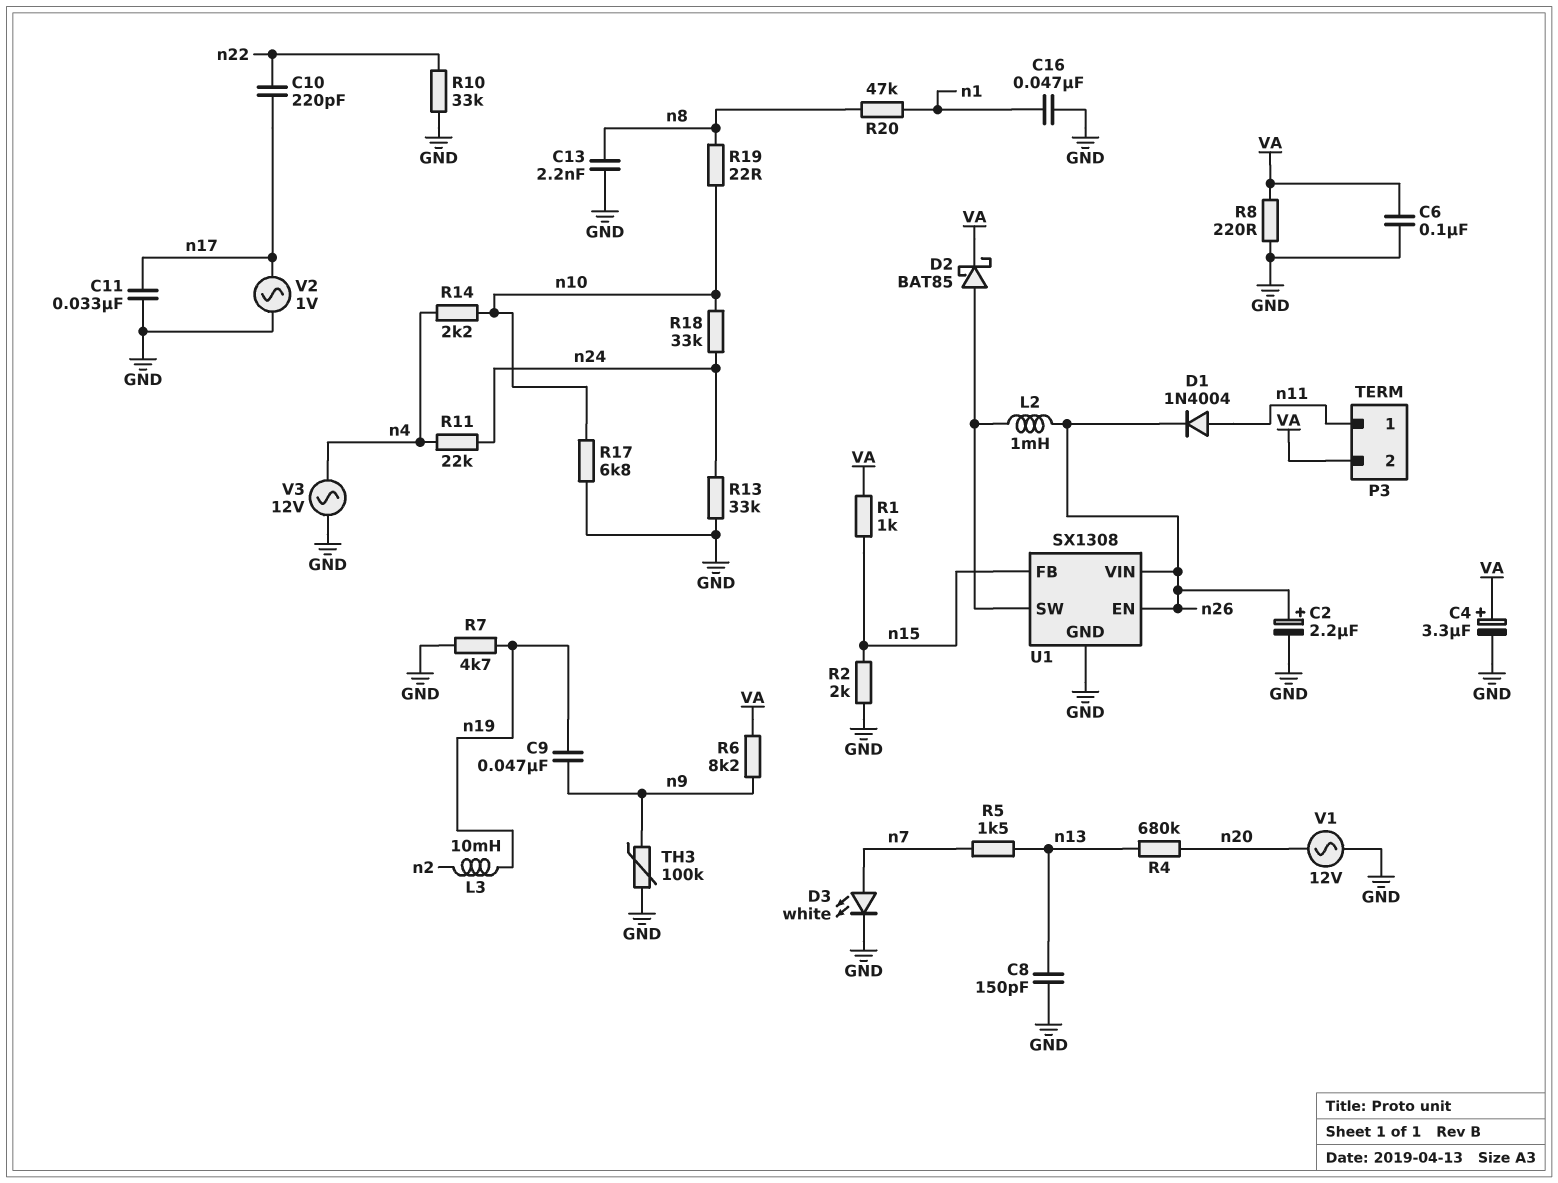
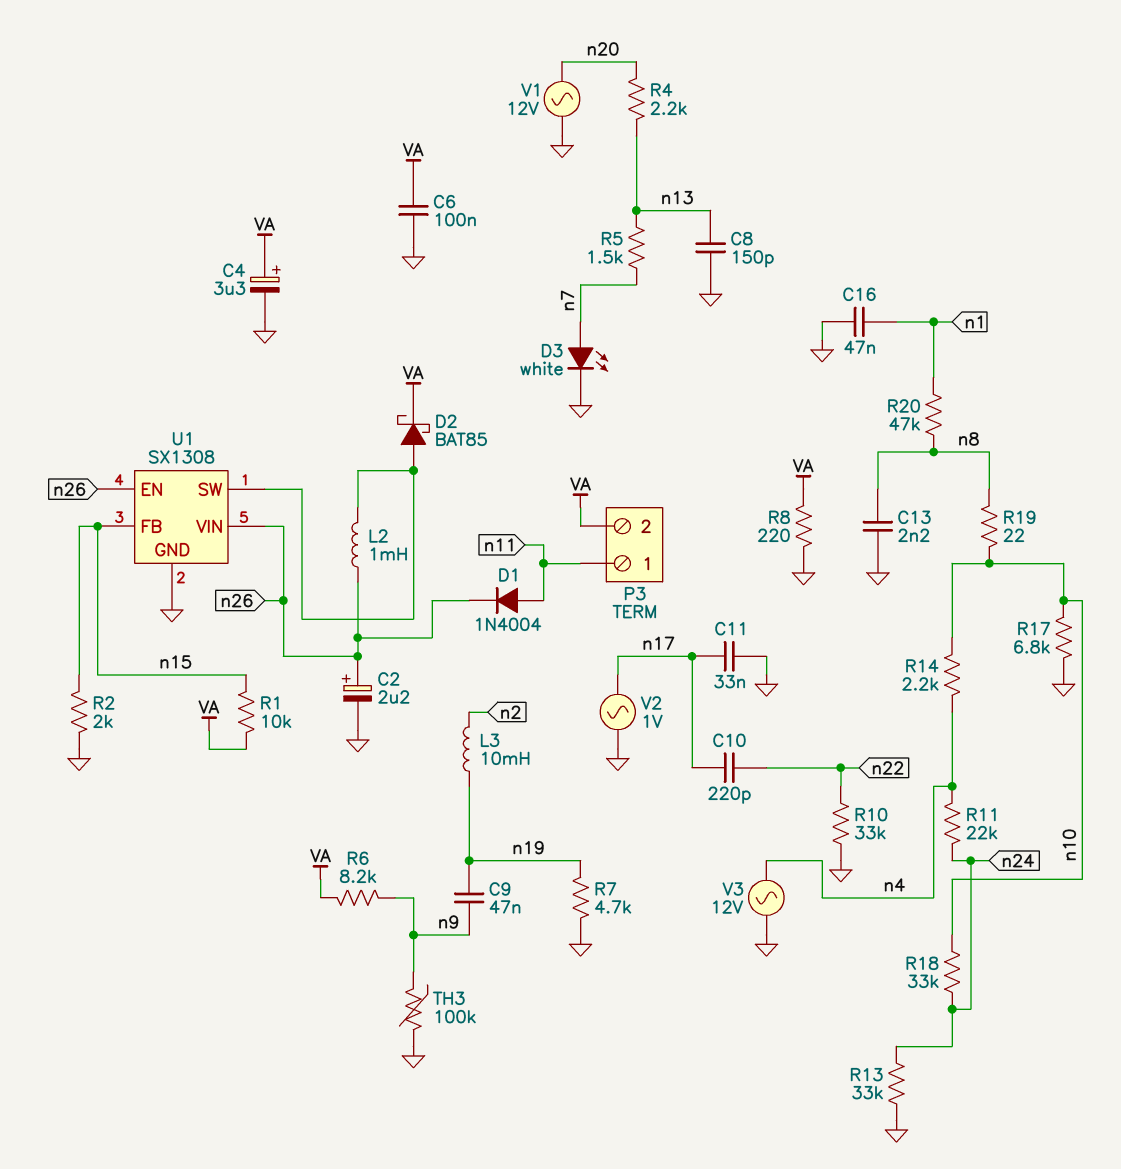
R1: 1k (VA, n15) -> 10k (VA, n15)
R4: 680k (n13, n20) -> 2.2k (n13, n20)

